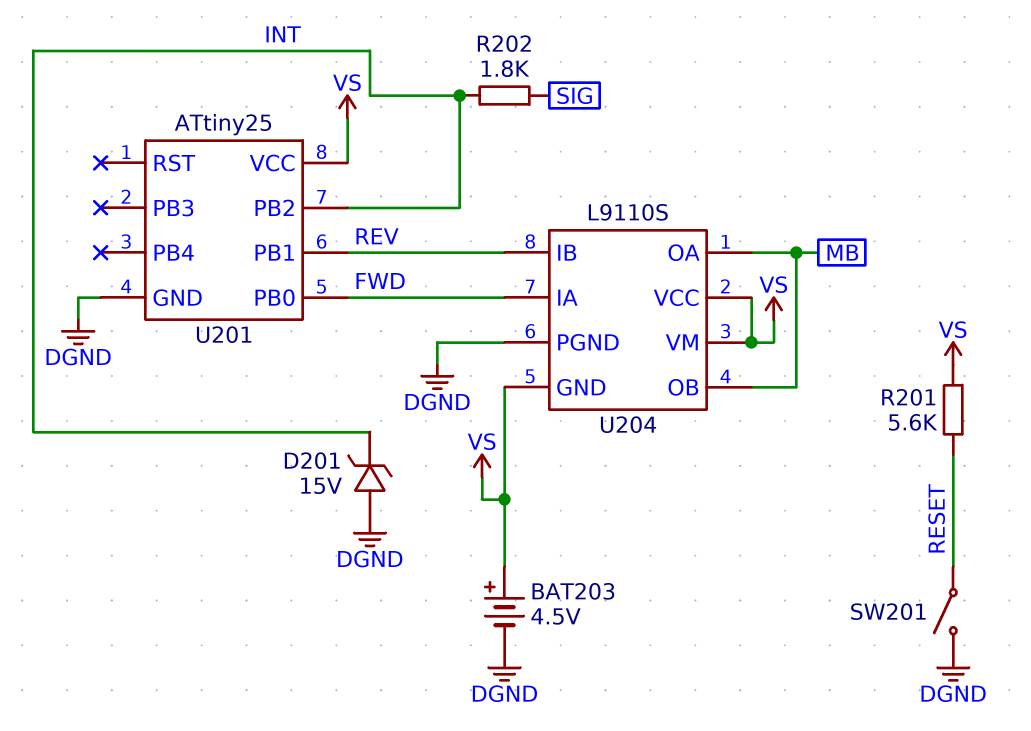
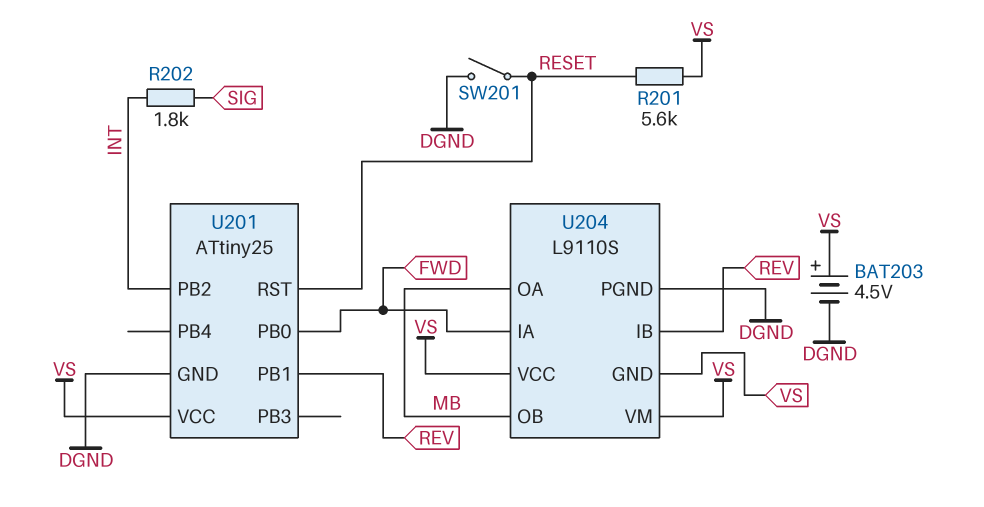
D201: zener 15V (A DGND, K INT) -> none
U201 pin RST: none -> RESET

